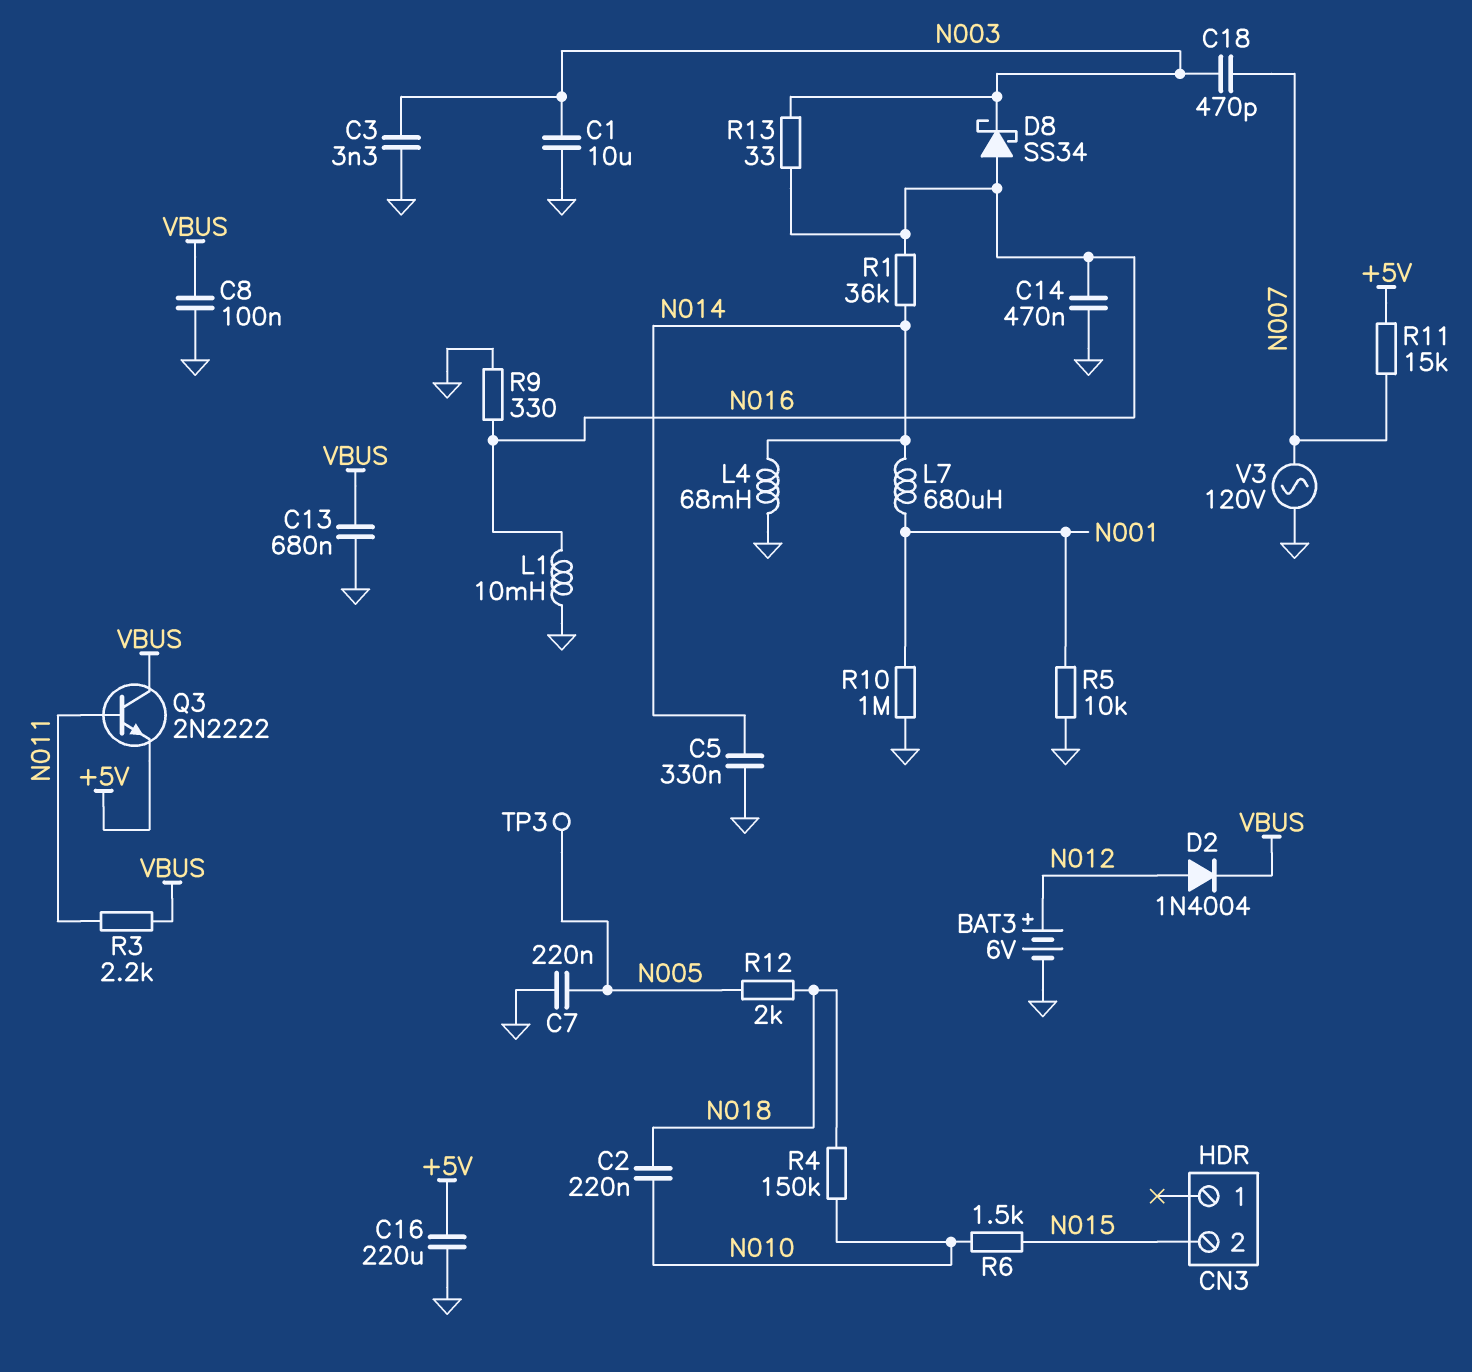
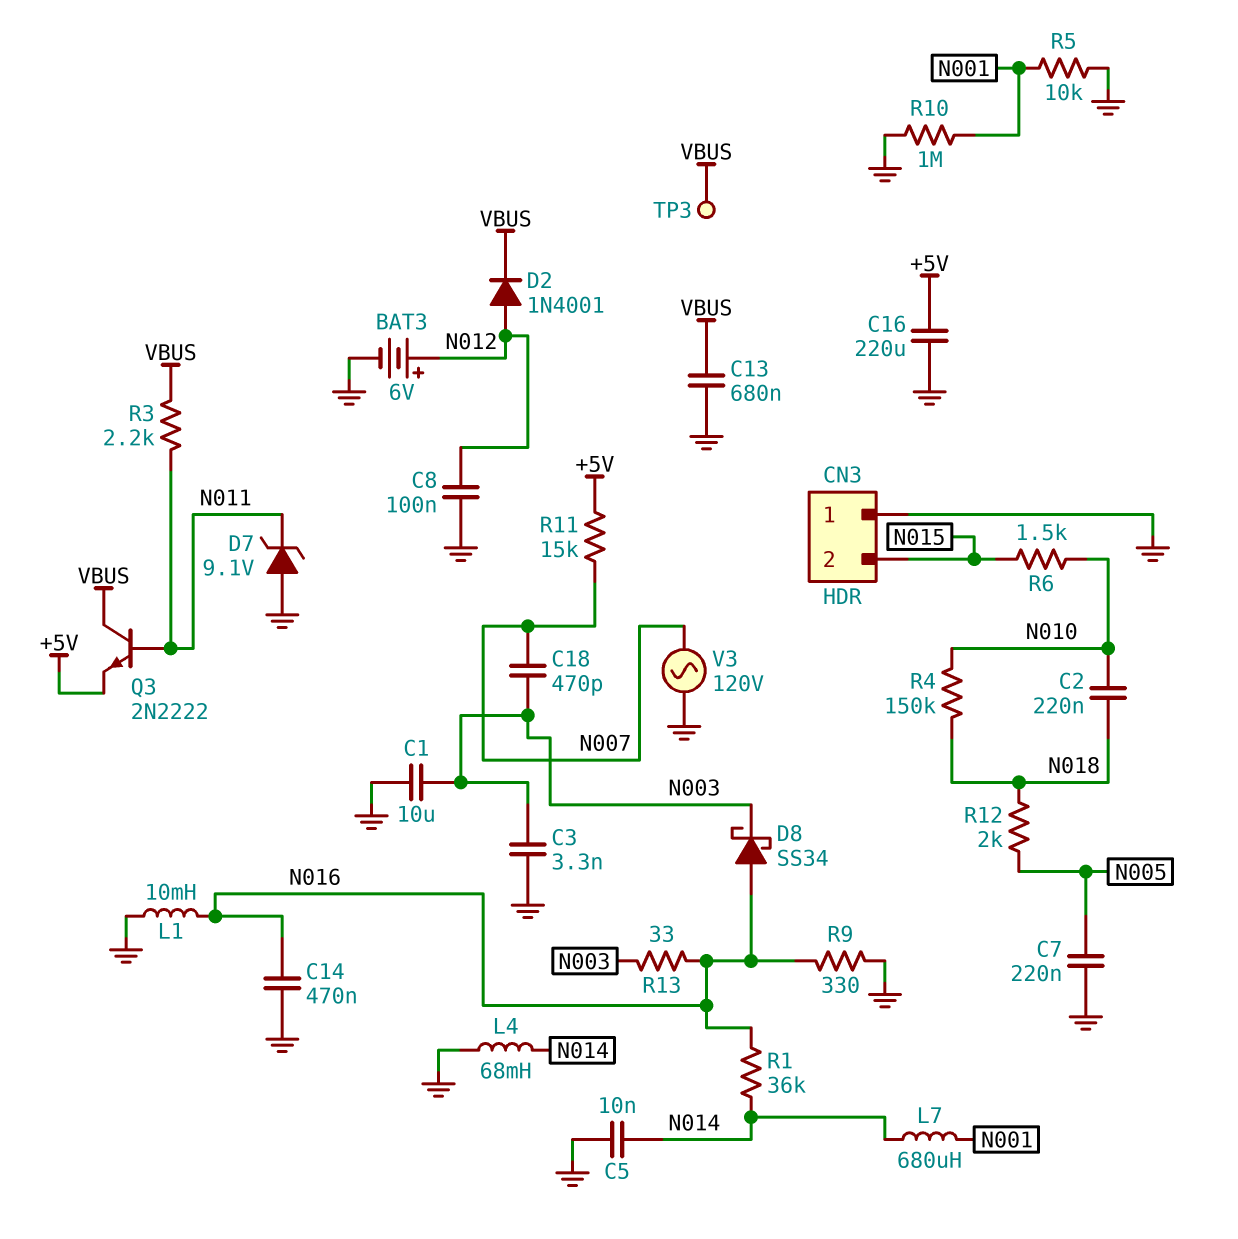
C5: 330nF (GND, N014) -> 10nF (GND, N014)
C8: 100nF (GND, VBUS) -> 100nF (GND, N012)
CN3 pin 1: none -> GND
D2: diode 1N4004 (A N012, K VBUS) -> diode 1N4001 (A N012, K VBUS)
D7: none -> zener 9.1V (A GND, K N011)
TP3: test point (N005) -> test point (VBUS)

